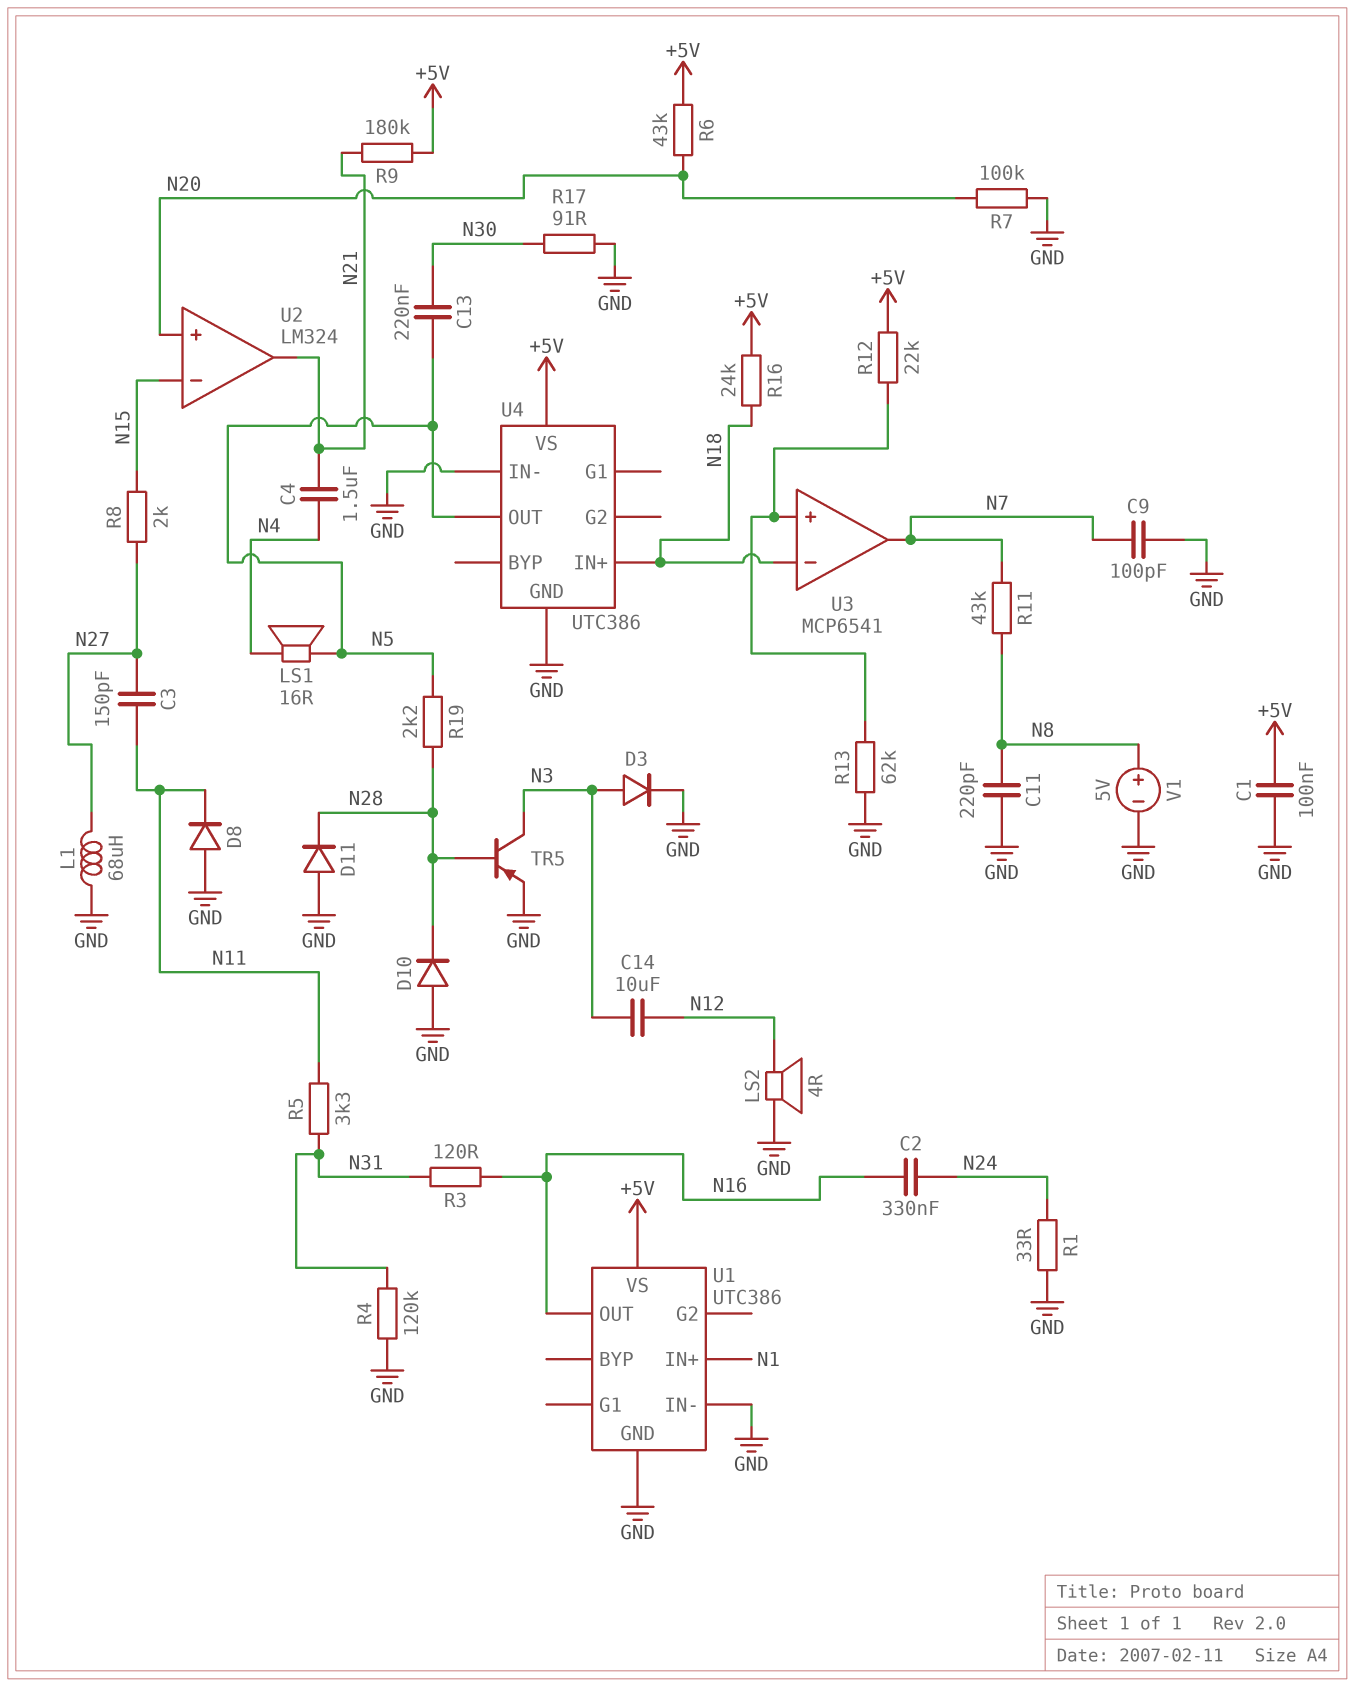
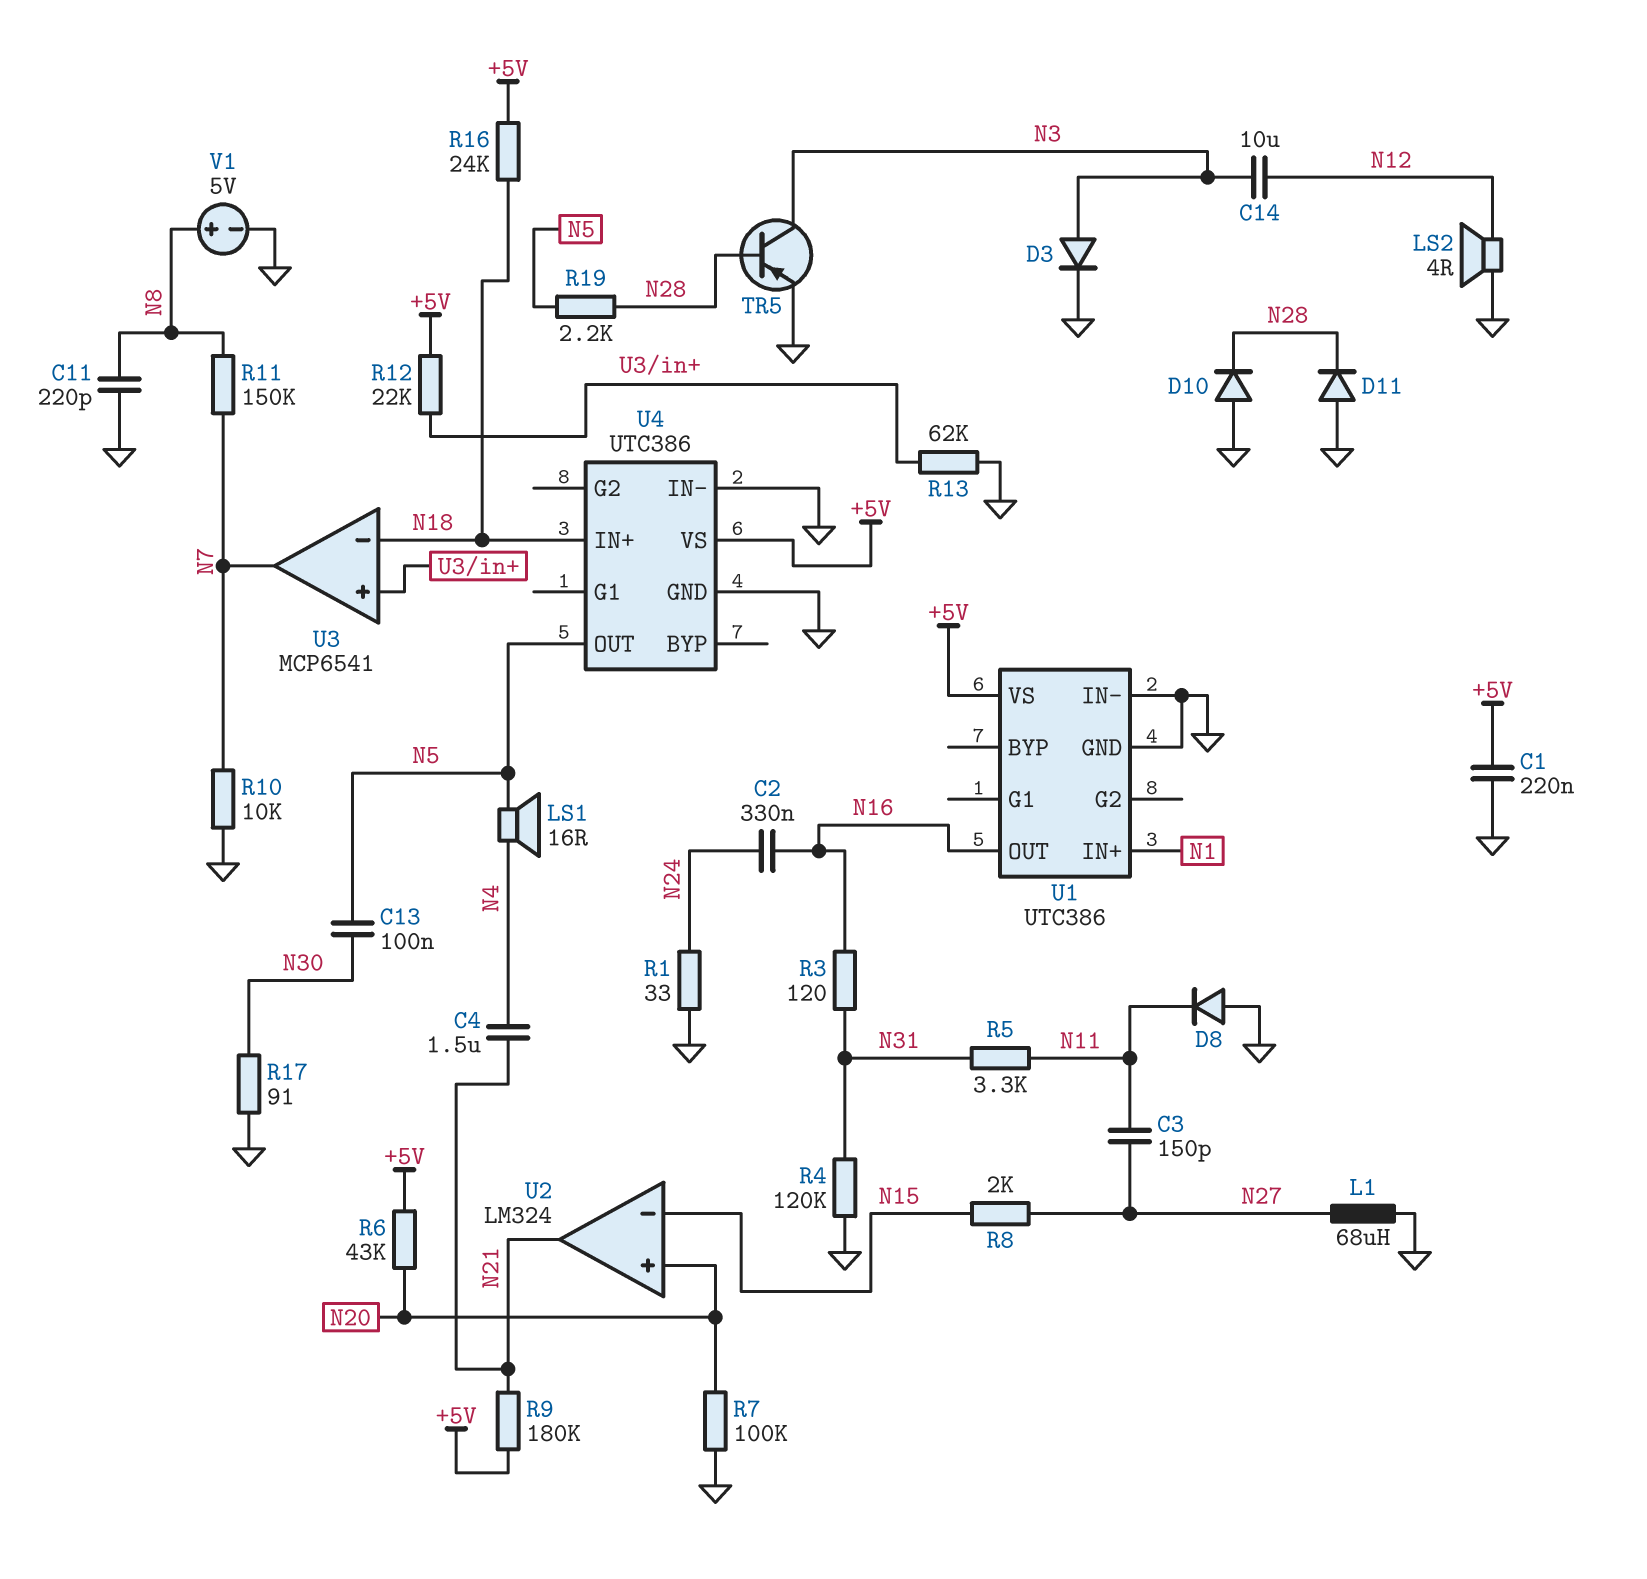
C1: 100nF (+5V, GND) -> 220nF (+5V, GND)
C9: 100pF (GND, N7) -> none
C13: 220nF (N5, N30) -> 100nF (N5, N30)
R10: none -> 10k (GND, N7)
R11: 43k (N7, N8) -> 150k (N7, N8)

